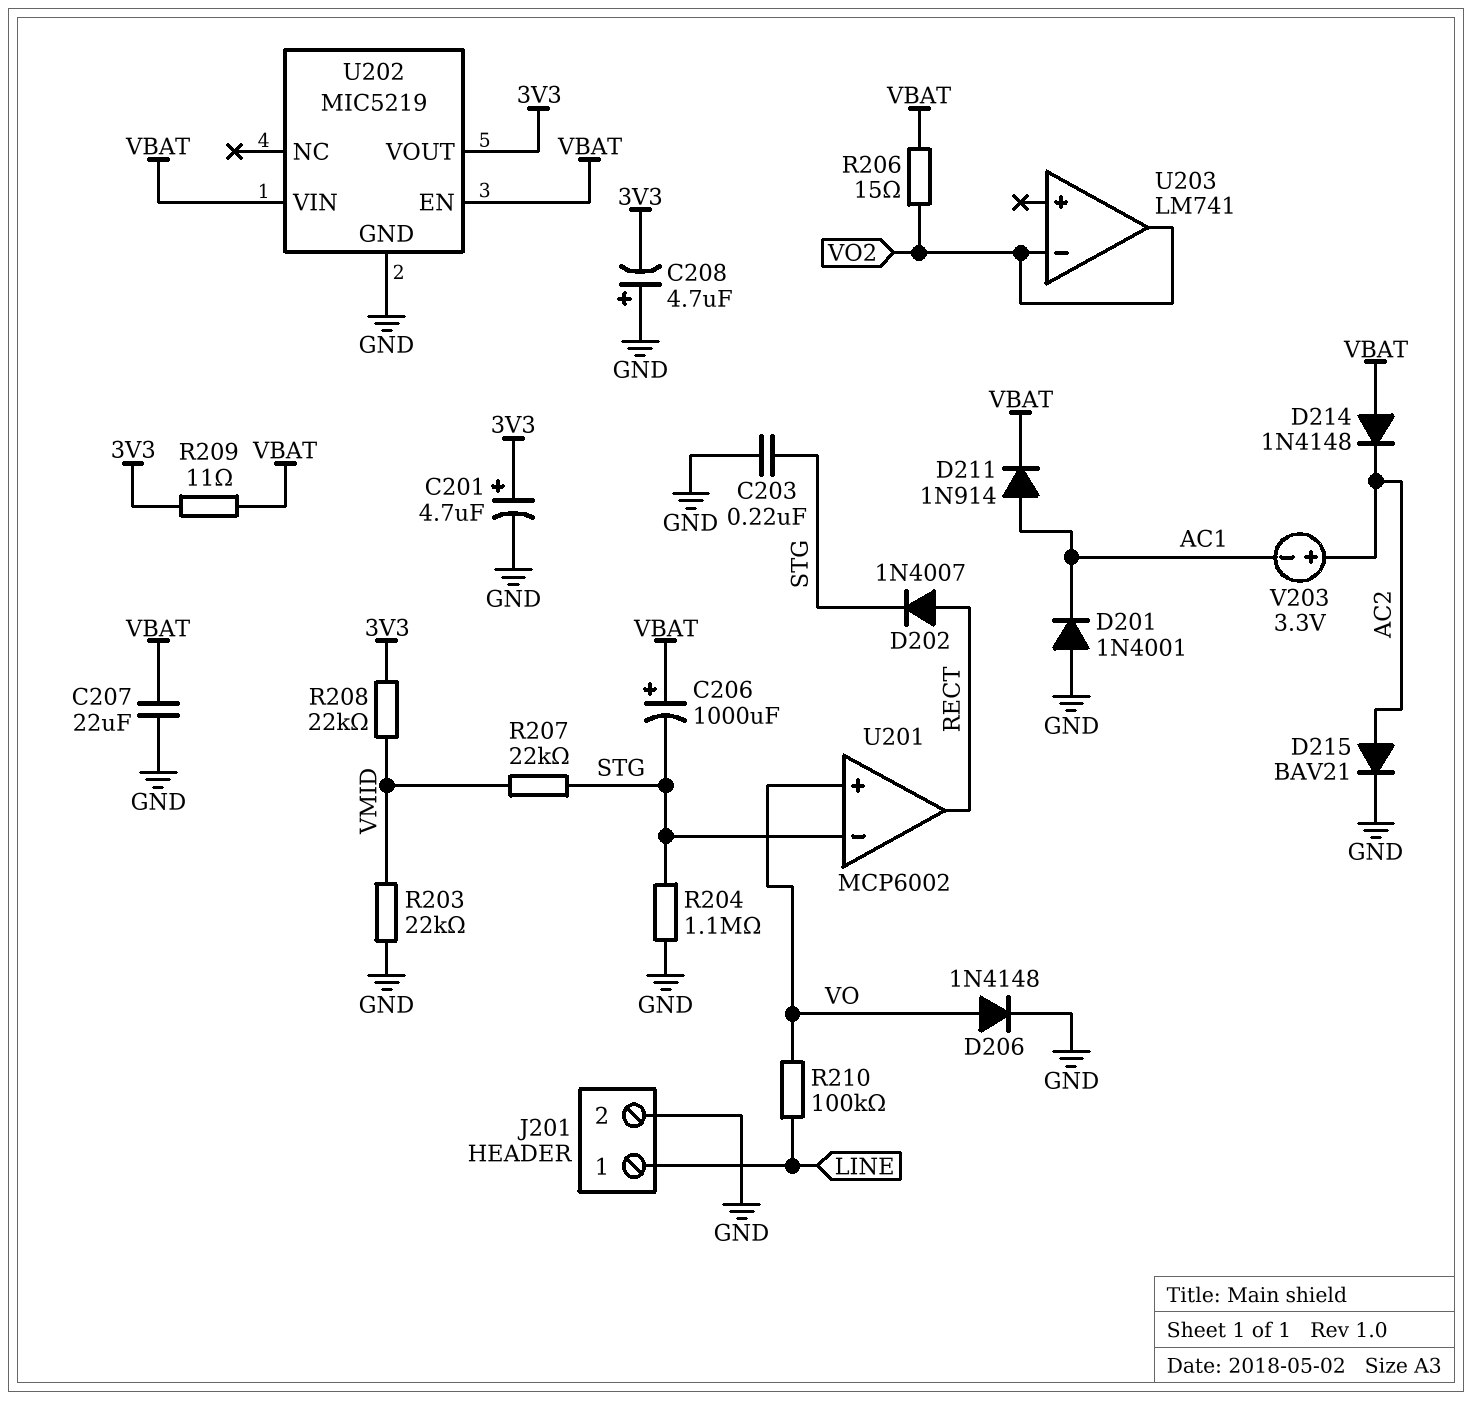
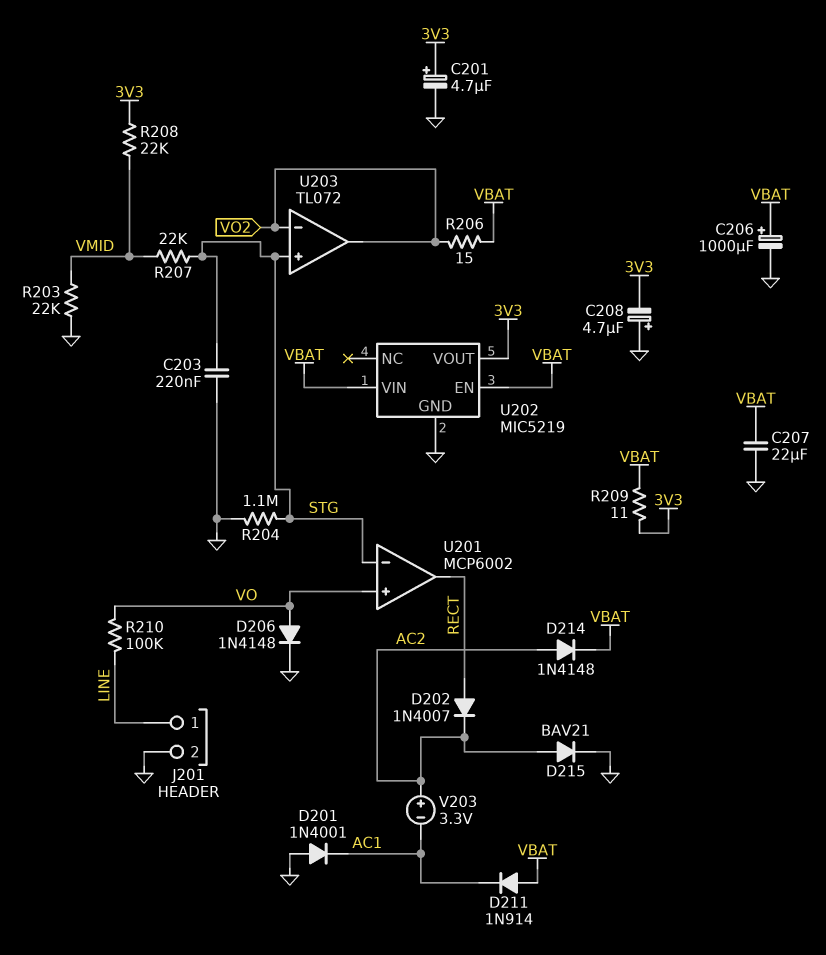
C206: 1000uF (plus VBAT, minus STG) -> 1000uF (plus VBAT, minus GND)
D202: diode 1N4007 (A RECT, K STG) -> diode 1N4007 (A RECT, K AC2)
D211: diode 1N914 (A AC1, K VBAT) -> diode 1N914 (A VBAT, K AC1)
D214: diode 1N4148 (A VBAT, K AC2) -> diode 1N4148 (A AC2, K VBAT)
U203: LM741 -> TL072
U203 pin in+: none -> STG

